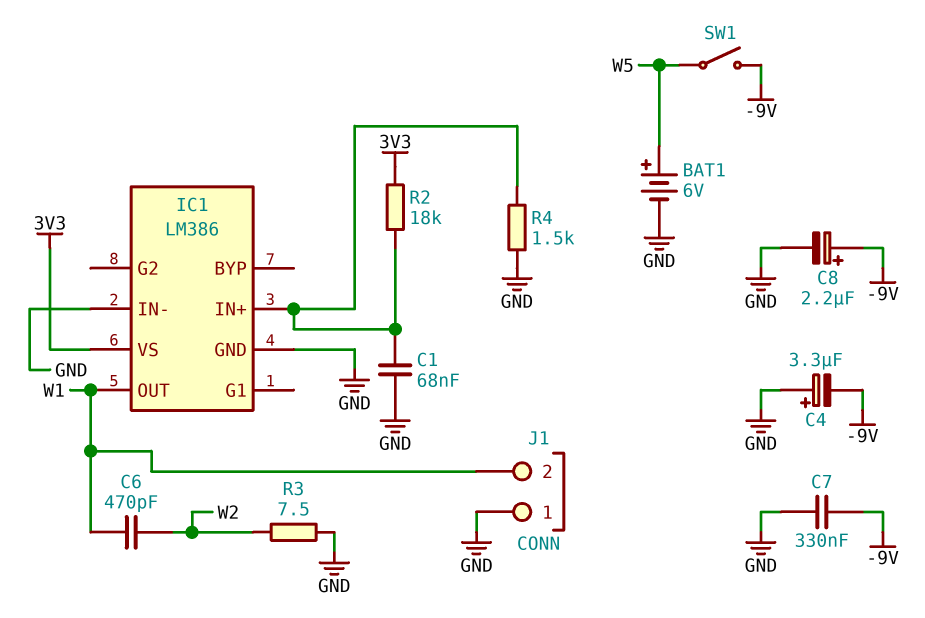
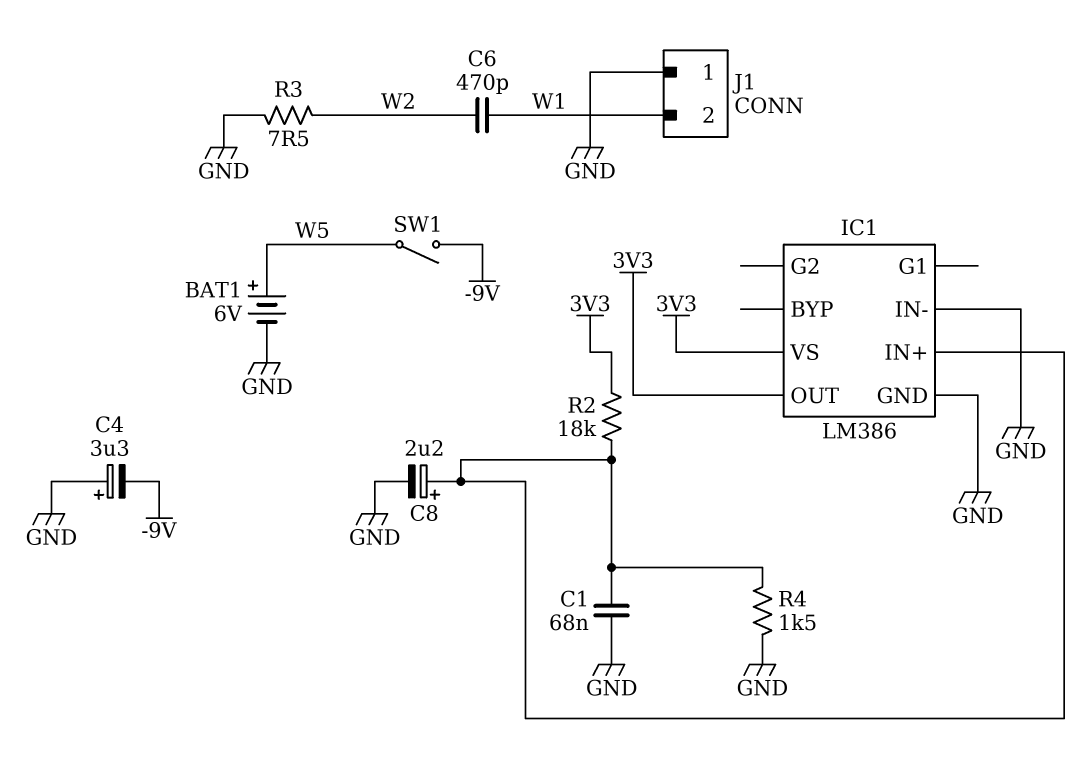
C7: 330nF (-9V, GND) -> none
C8: 2.2uF (plus -9V, minus GND) -> 2.2uF (plus IC1/IN+, minus GND)
IC1 pin OUT: W1 -> 3V3

